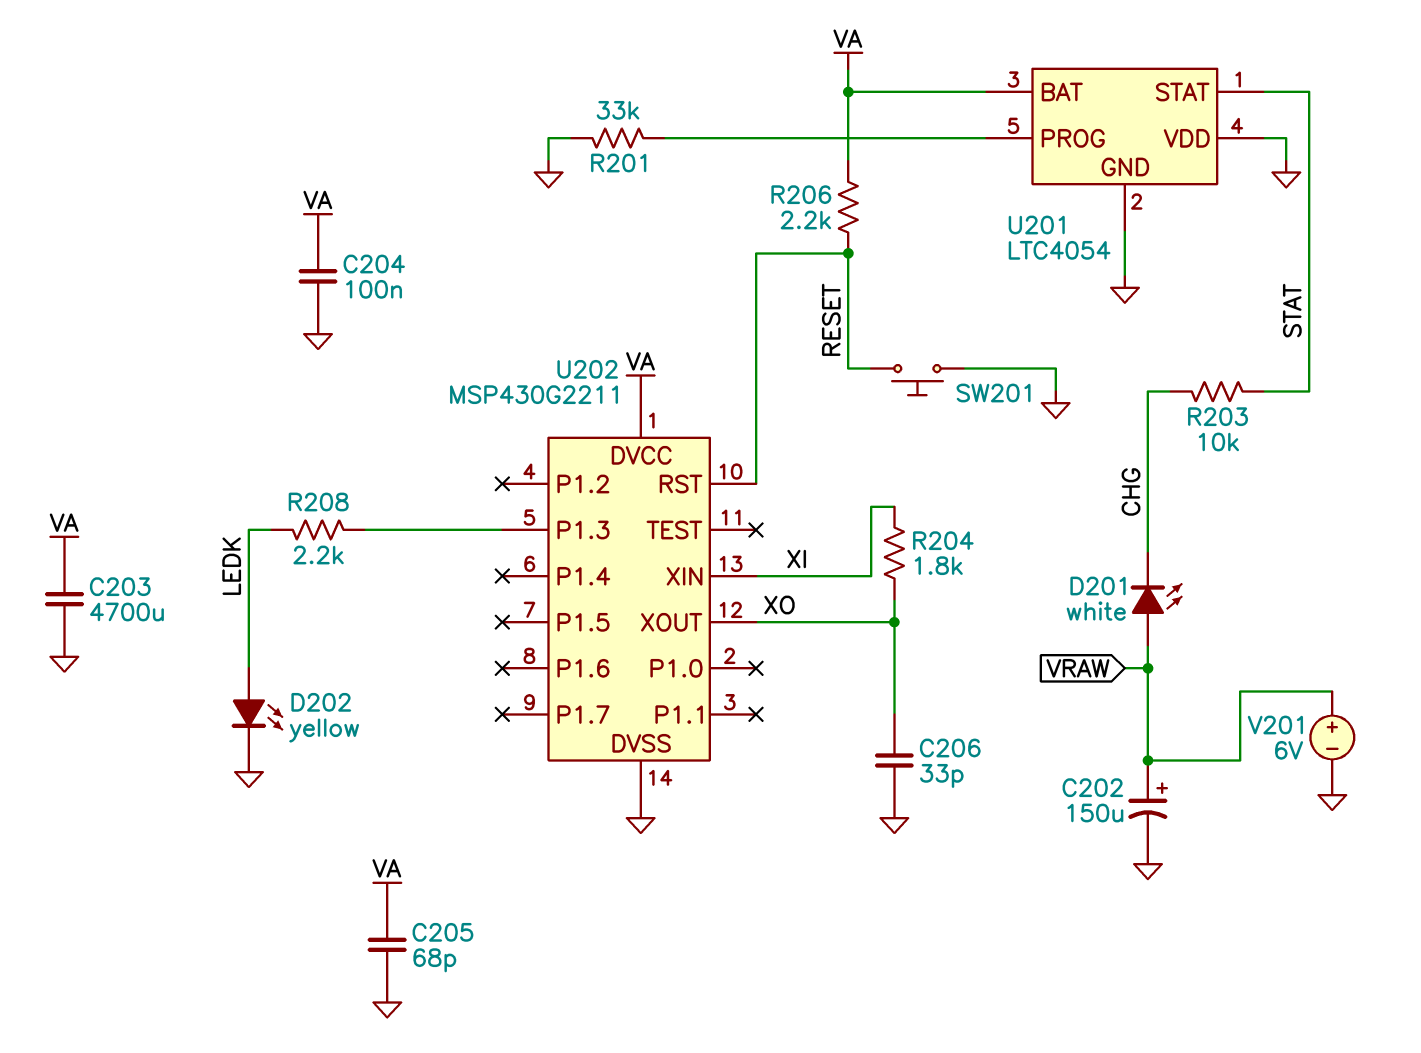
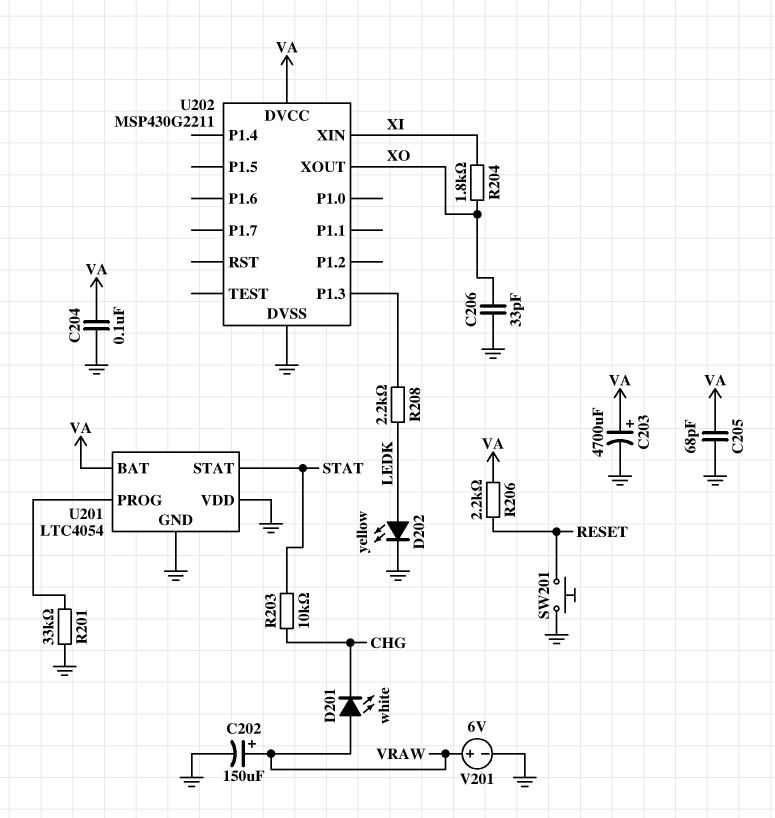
C203: 4700uF (GND, VA) -> 4700uF (plus VA, minus GND)
U202 pin RST: RESET -> none

